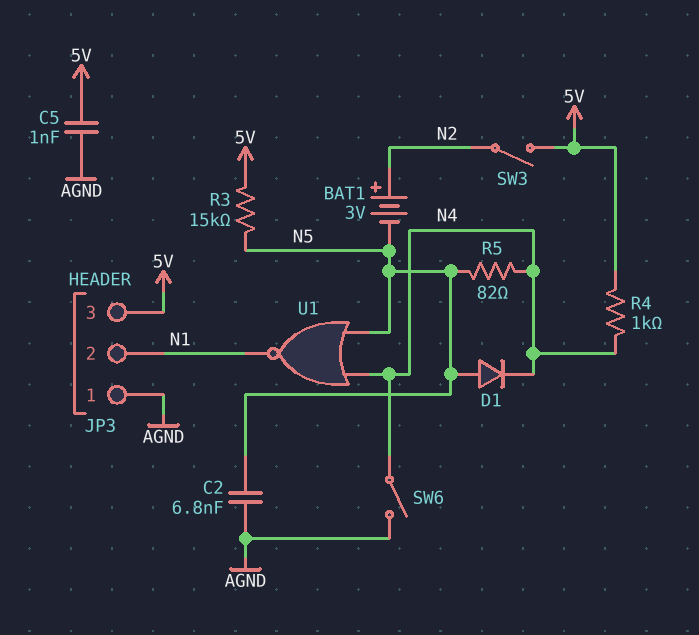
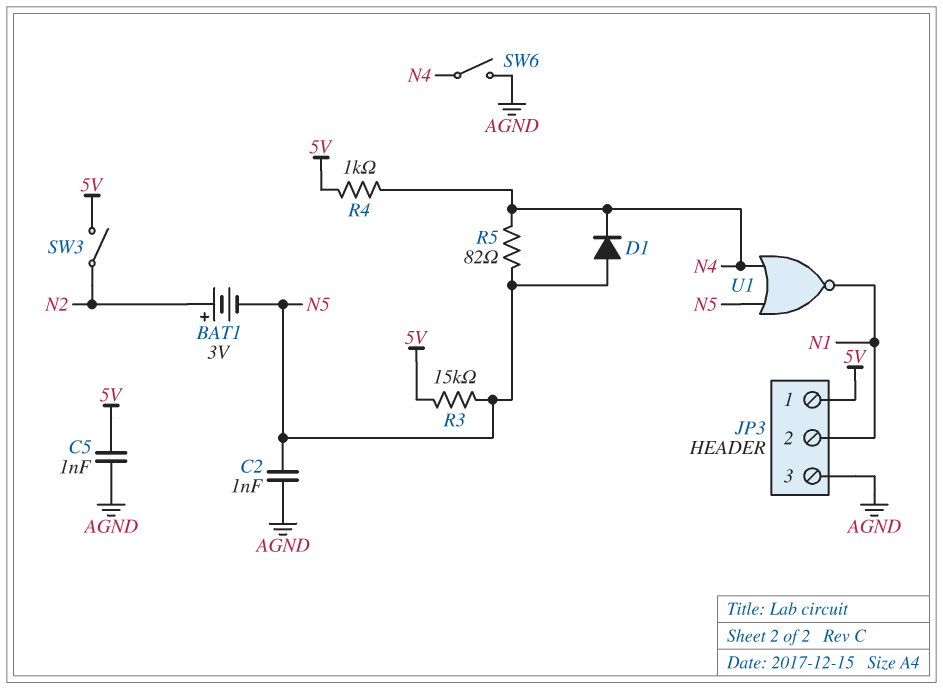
C2: 6.8nF (AGND, N5) -> 1nF (AGND, N5)
JP3 pin 1: AGND -> 5V
JP3 pin 3: 5V -> AGND

